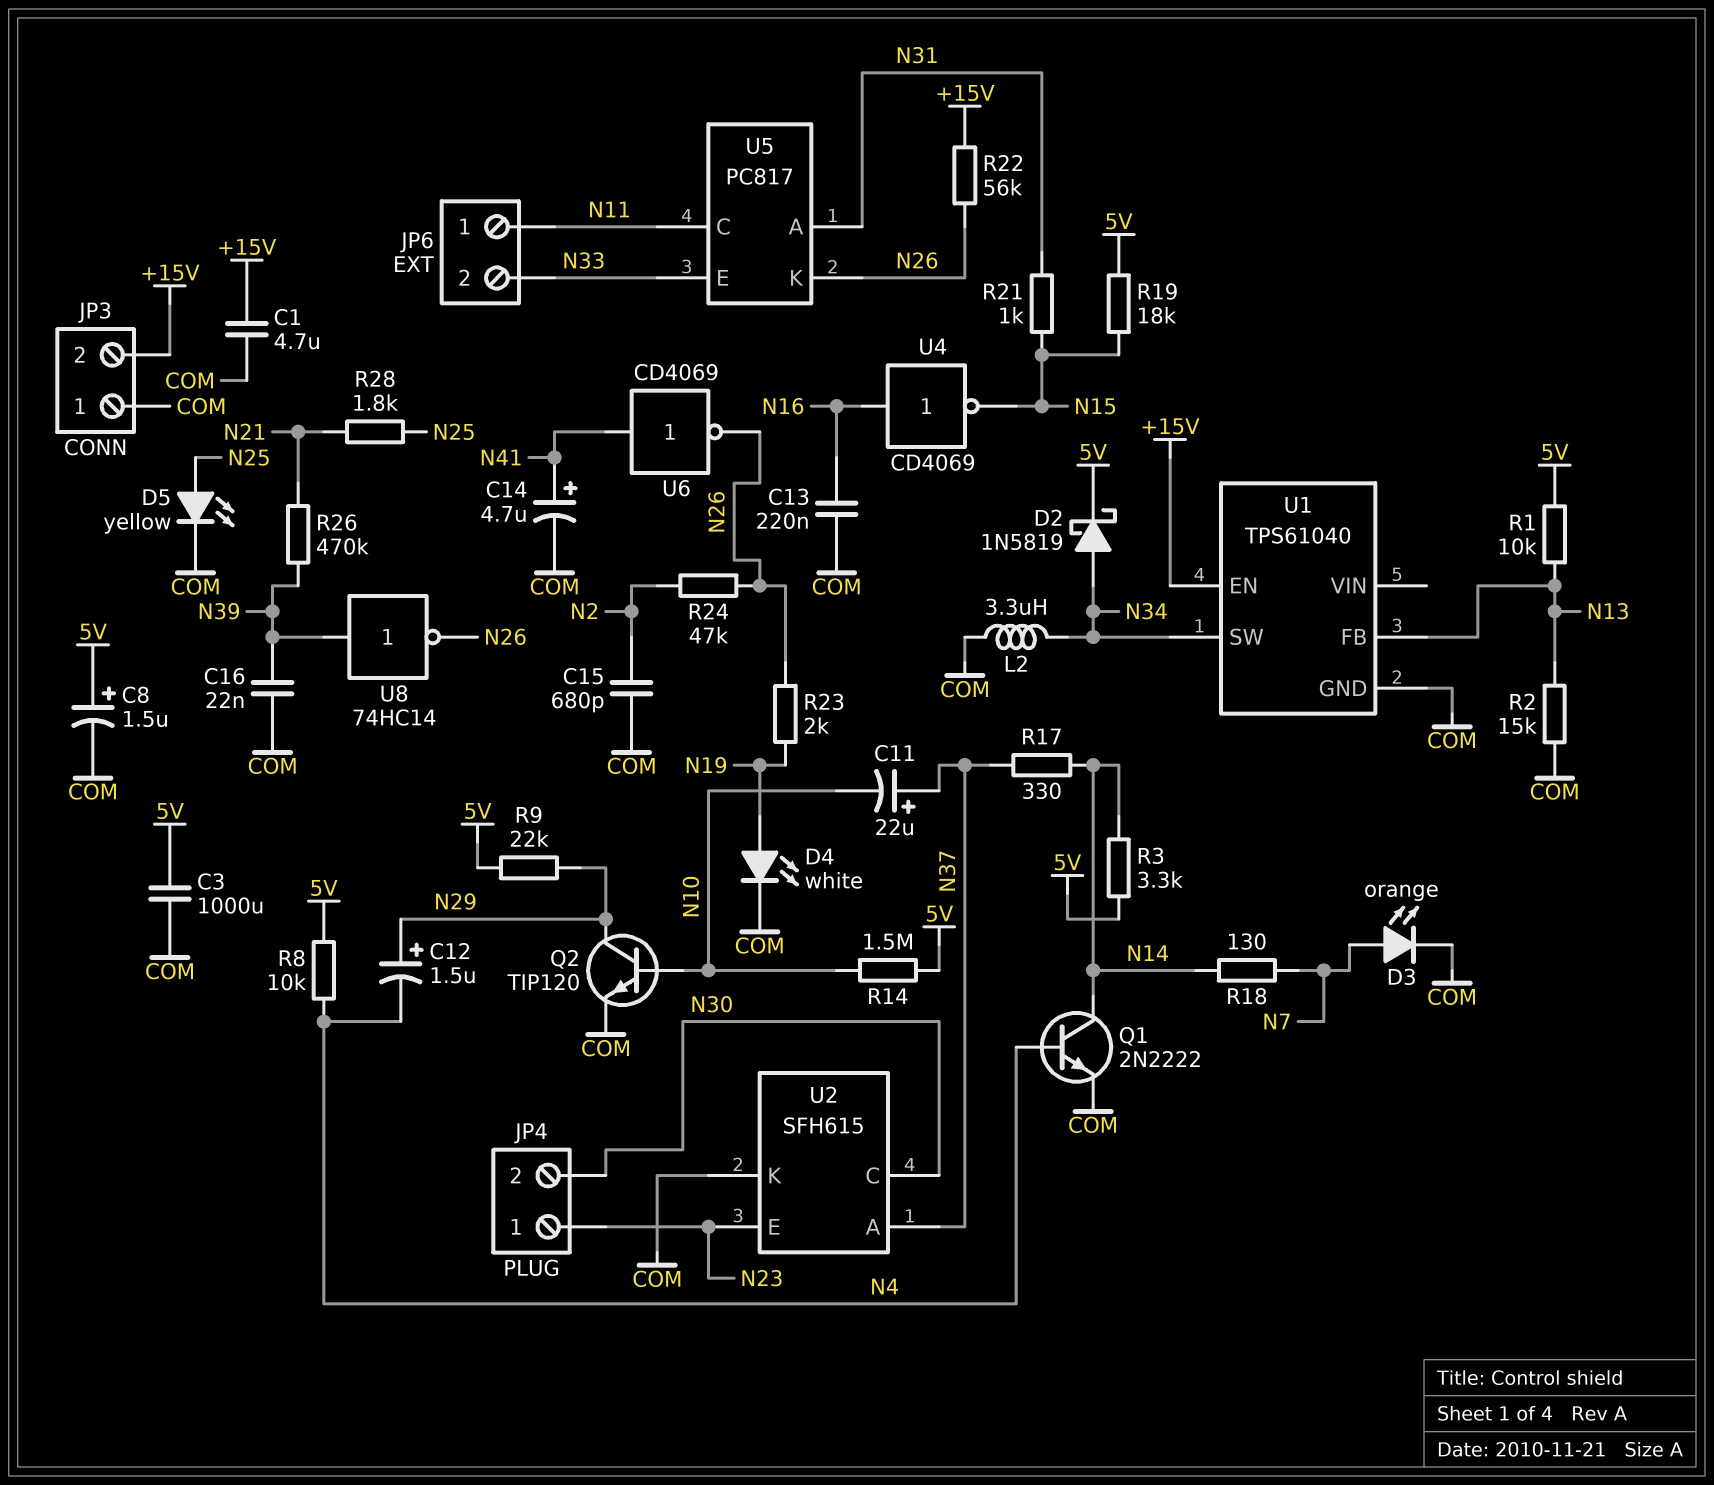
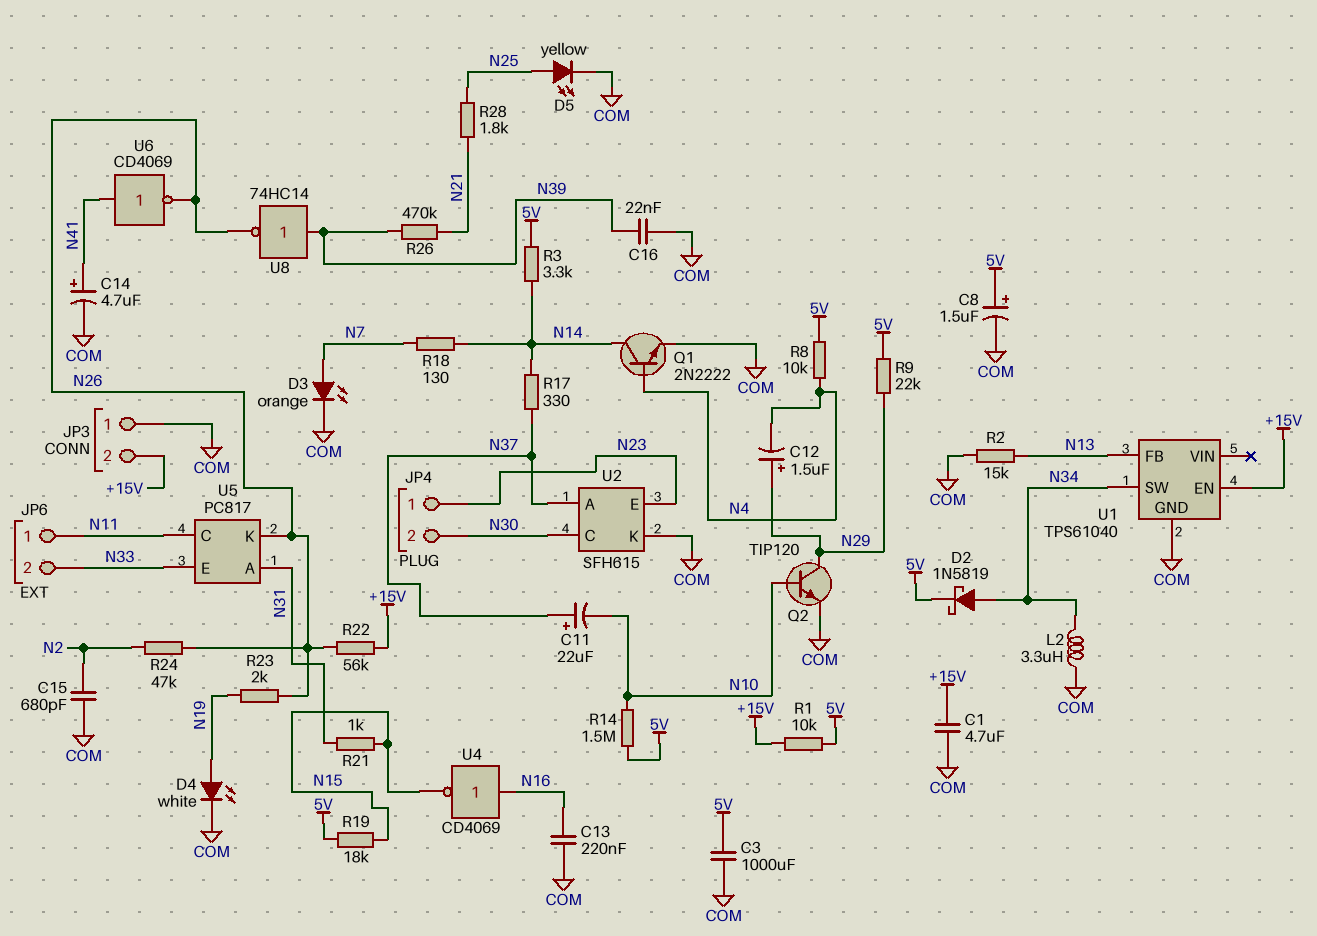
R1: 10k (5V, N13) -> 10k (+15V, 5V)

